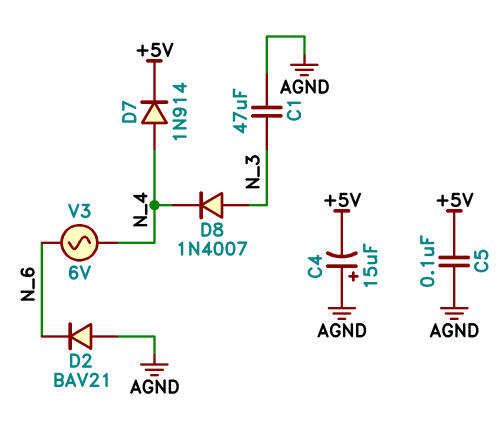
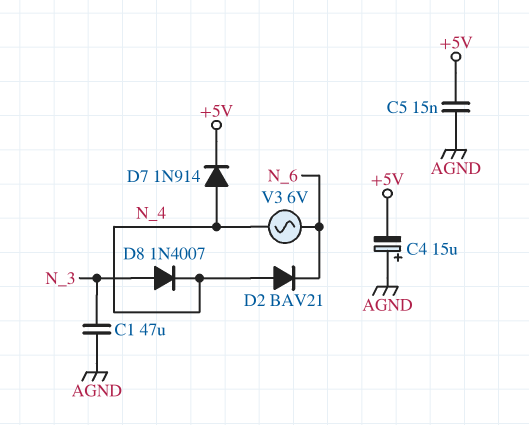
C5: 100nF (+5V, AGND) -> 15nF (+5V, AGND)
D2: diode BAV21 (A AGND, K N_6) -> diode BAV21 (A N_4, K N_6)

